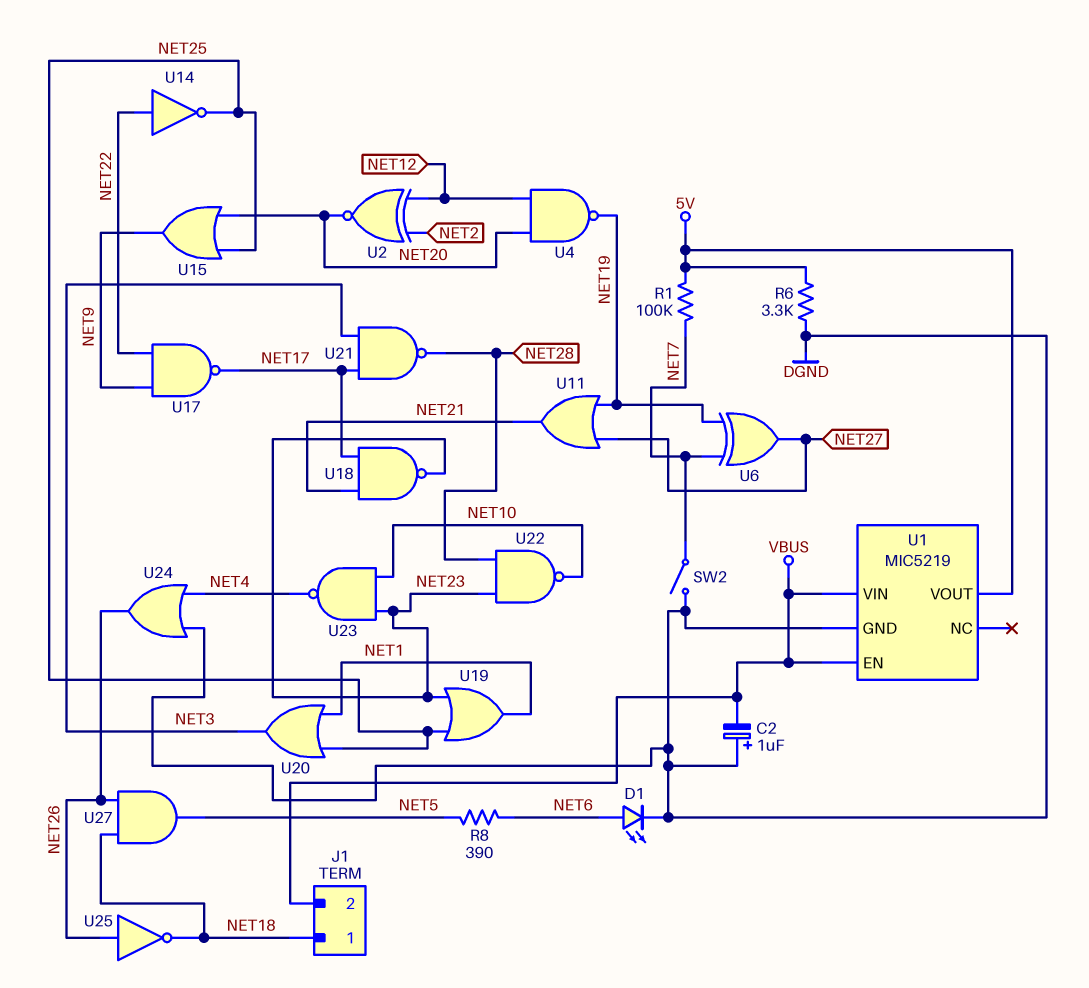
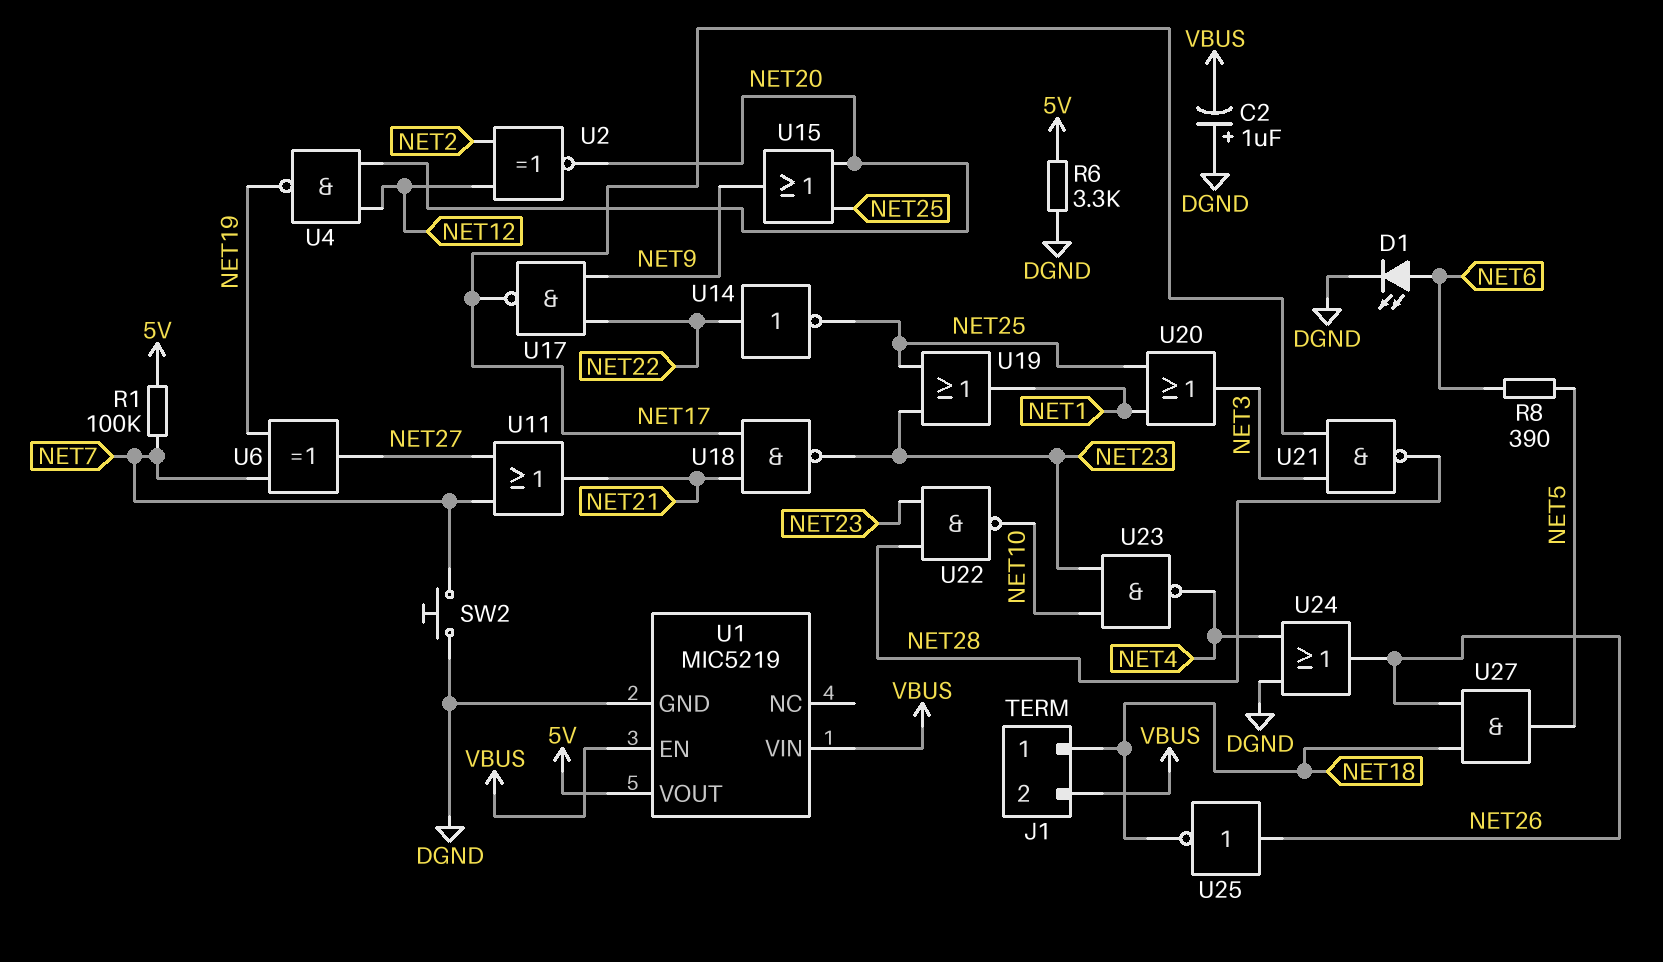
SW2: switch (DGND, NET7) -> button (DGND, NET7)
U11: OR (in NET19, in NET27, out NET21) -> OR (in NET7, in NET27, out NET21)

